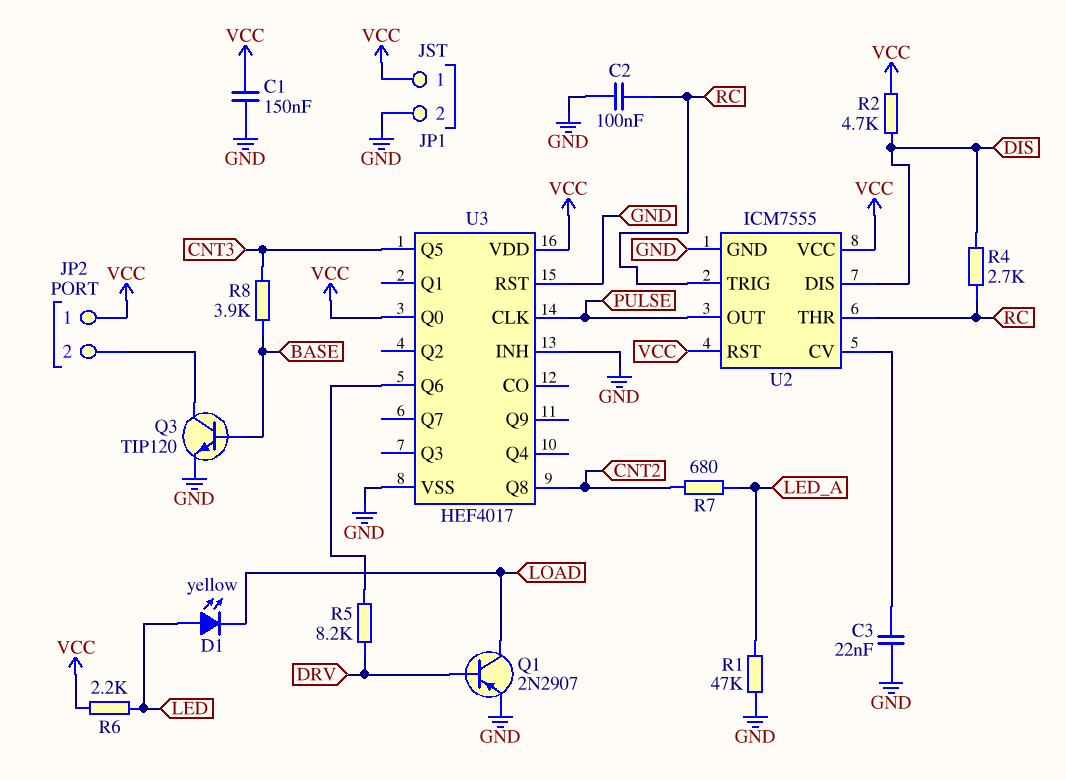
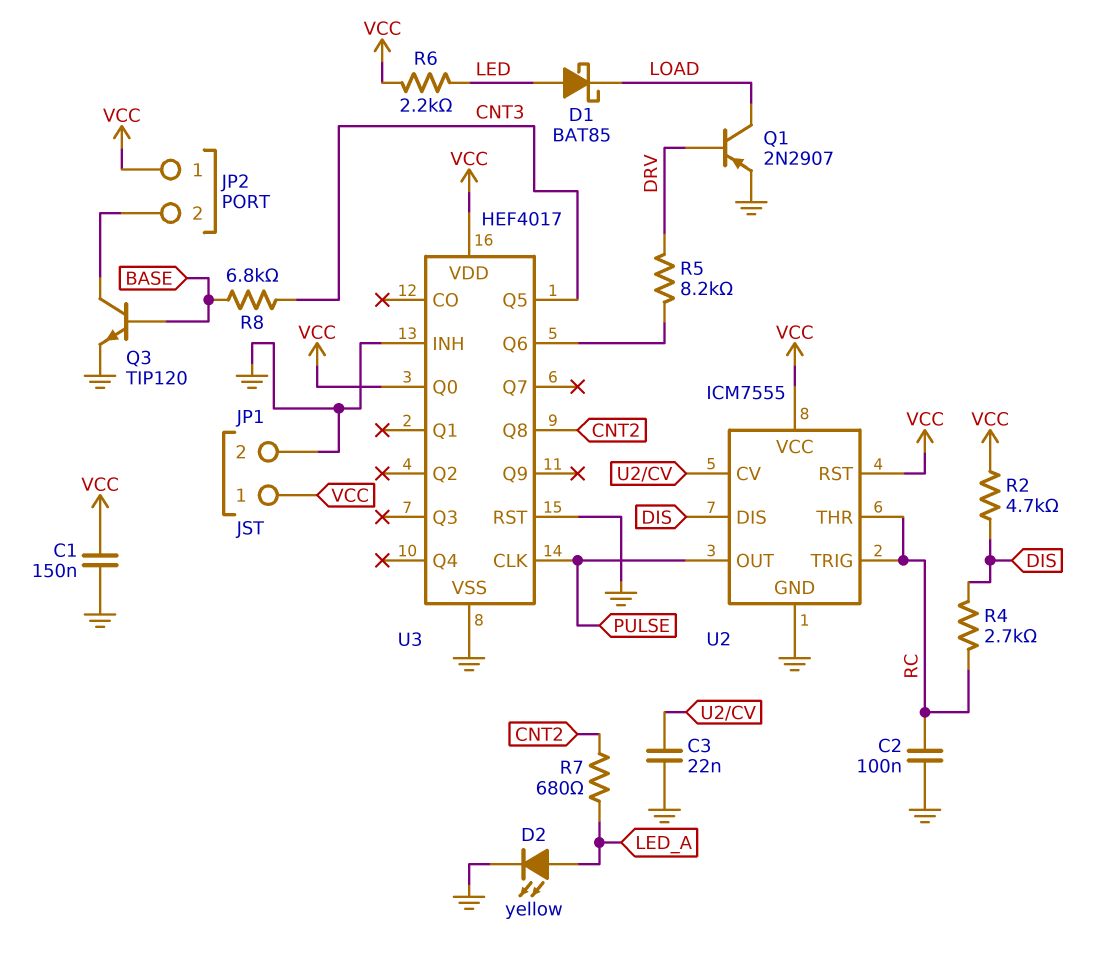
D1: LED yellow (A LED, K LOAD) -> schottky BAT85 (A LED, K LOAD)
D2: none -> LED yellow (A LED_A, K GND)
R1: 47k (GND, LED_A) -> none
R8: 3.9k (BASE, CNT3) -> 6.8k (BASE, CNT3)

